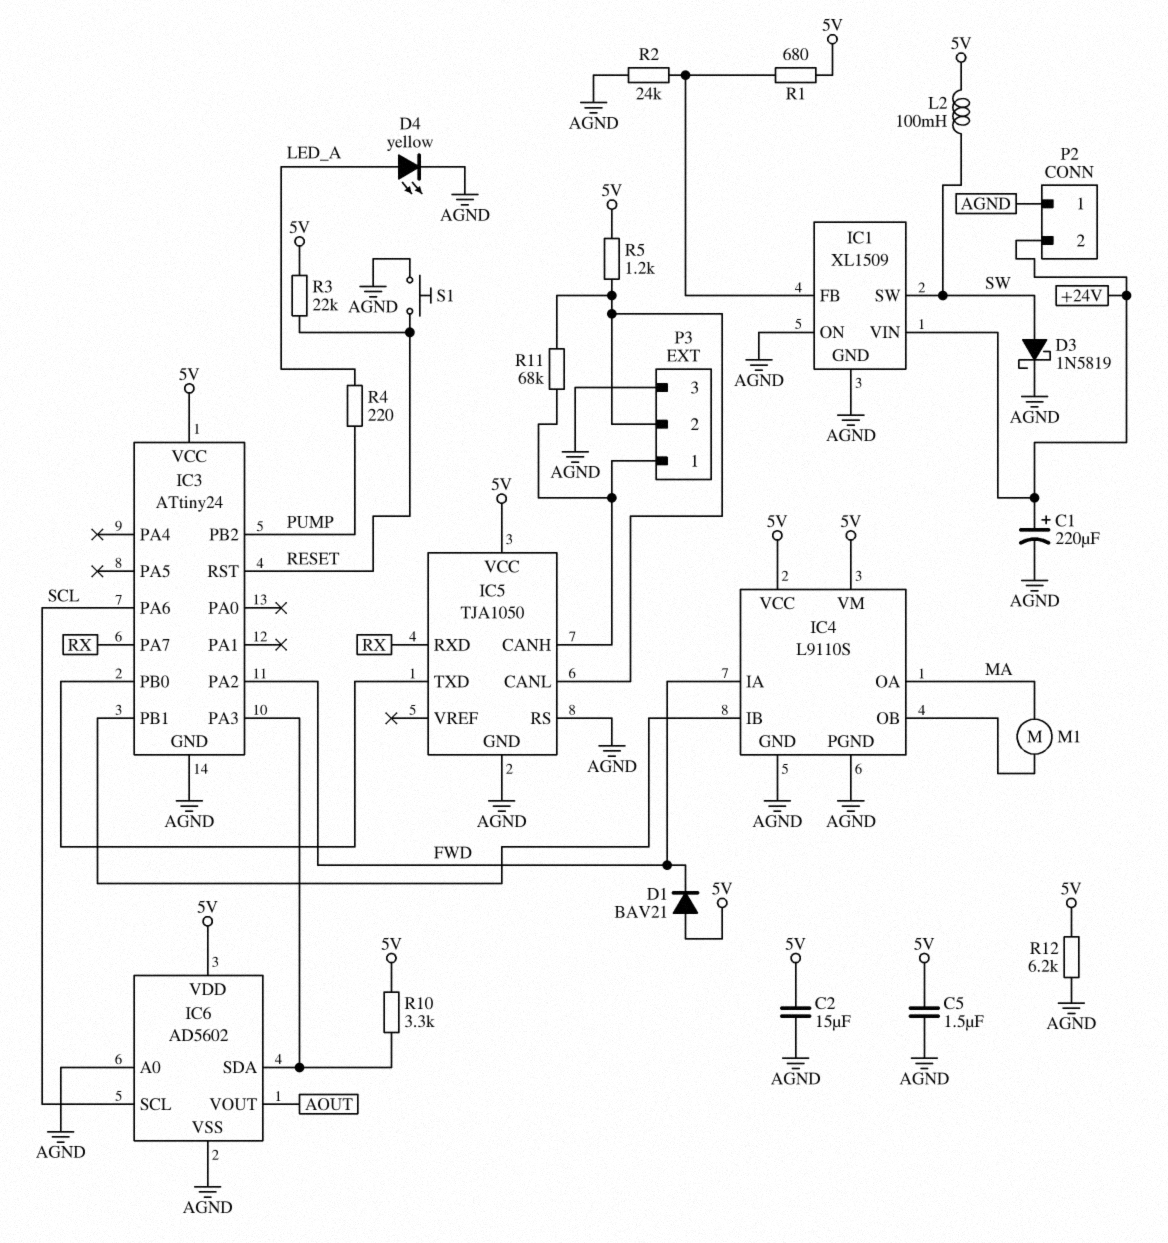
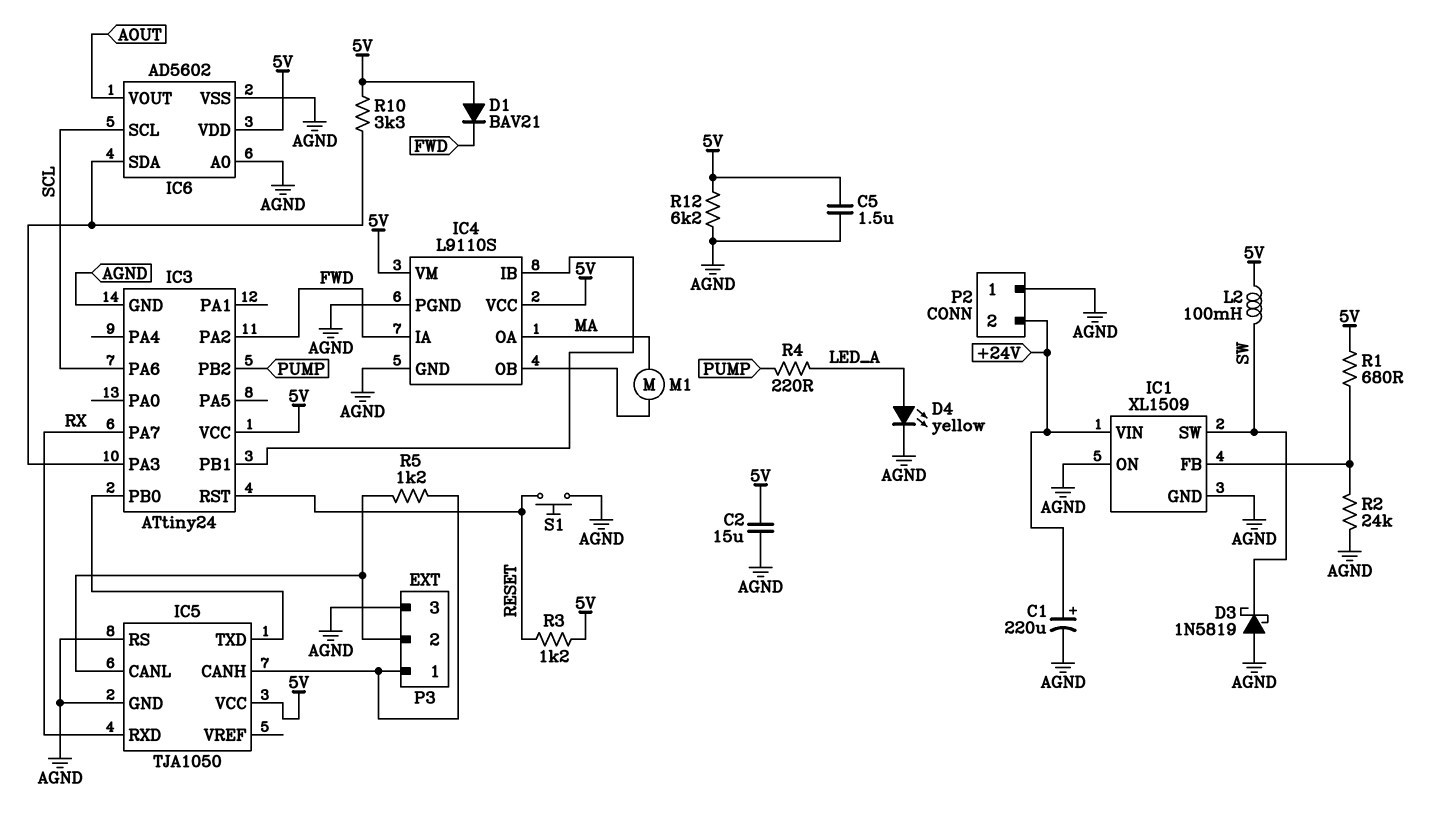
D3: schottky 1N5819 (A SW, K AGND) -> schottky 1N5819 (A AGND, K SW)
R3: 22k (5V, RESET) -> 1.2k (5V, RESET)
R5: 1.2k (5V, IC5/CANL) -> 1.2k (IC5/CANH, IC5/CANL)
R11: 68k (IC5/CANH, IC5/CANL) -> none

